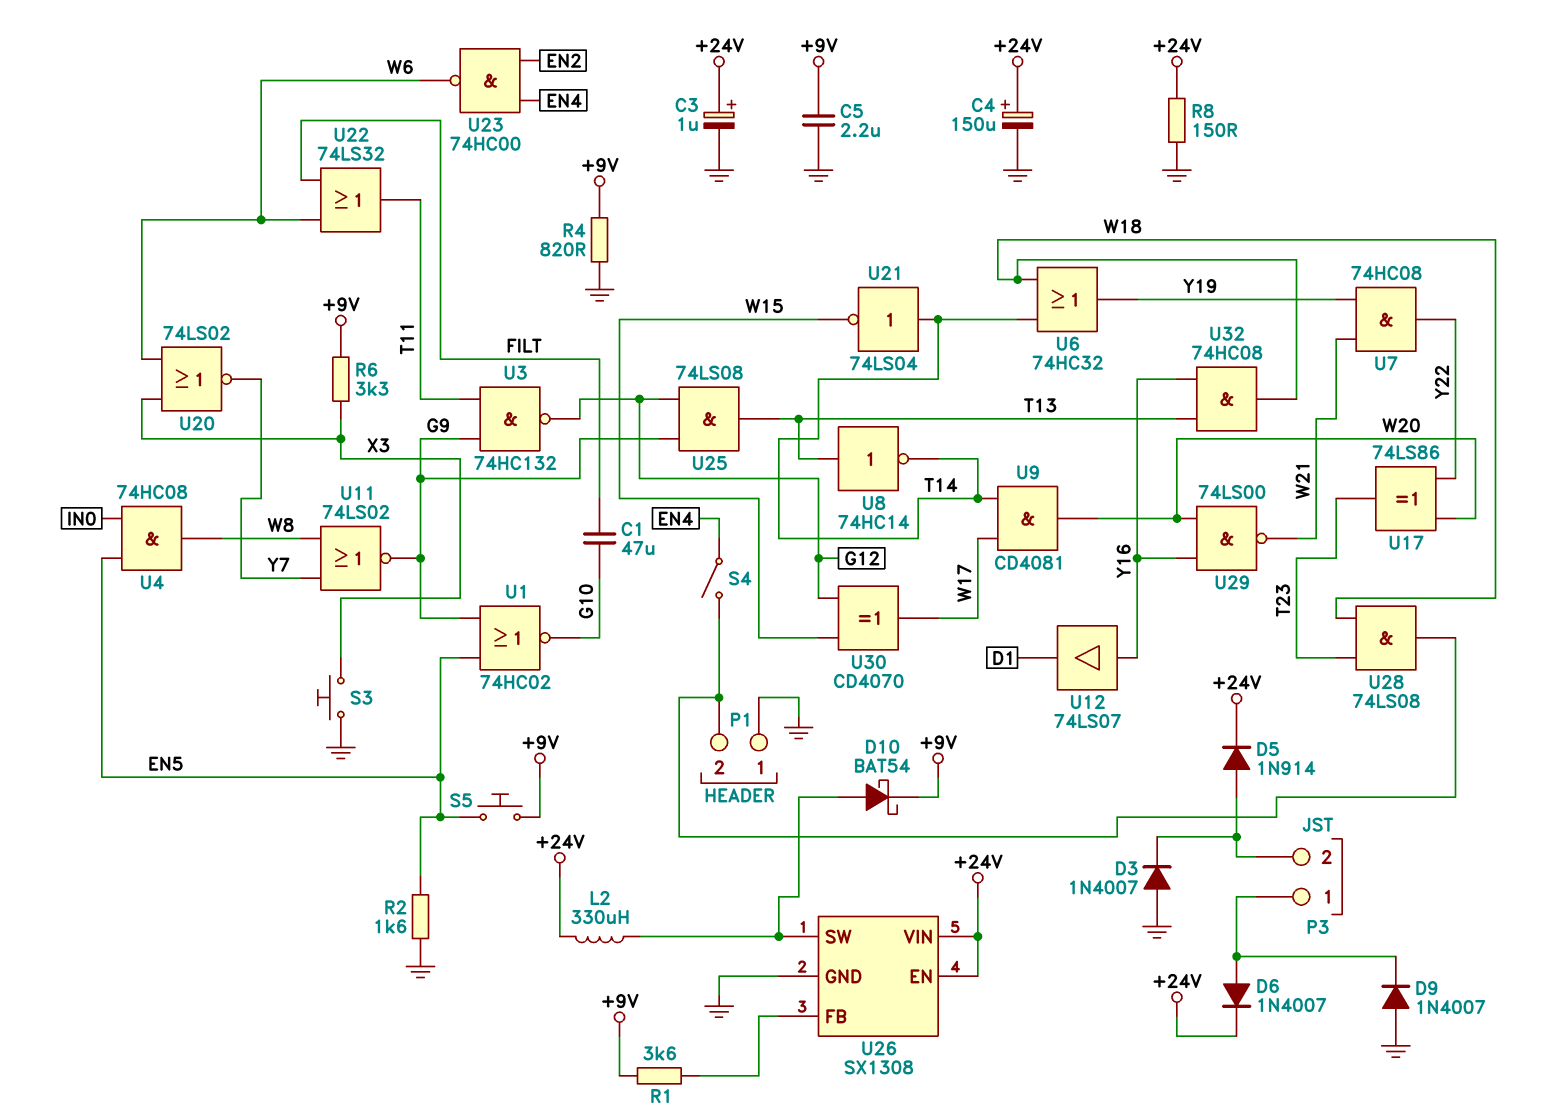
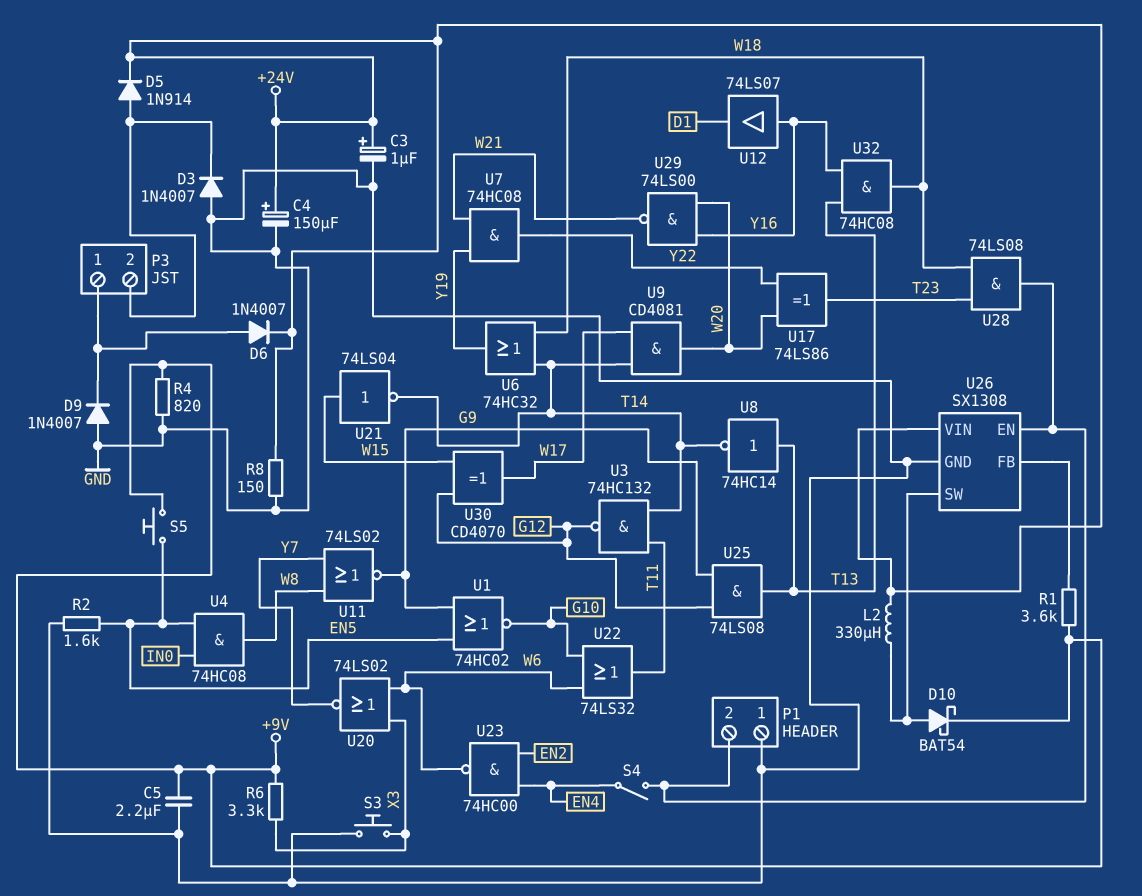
C1: 47uF (FILT, G10) -> none
U3: NAND 74HC132 (in G9, in T11, out G12) -> NAND 74HC132 (in T11, in T14, out G12)
U21: NOT 74LS04 (in T14, out W15) -> NOT 74LS04 (in W15, out T14)
U22: OR 74LS32 (in FILT, in W6, out T11) -> OR 74LS32 (in G10, in W6, out T11)
U26 pin EN: +24V -> P1/2

